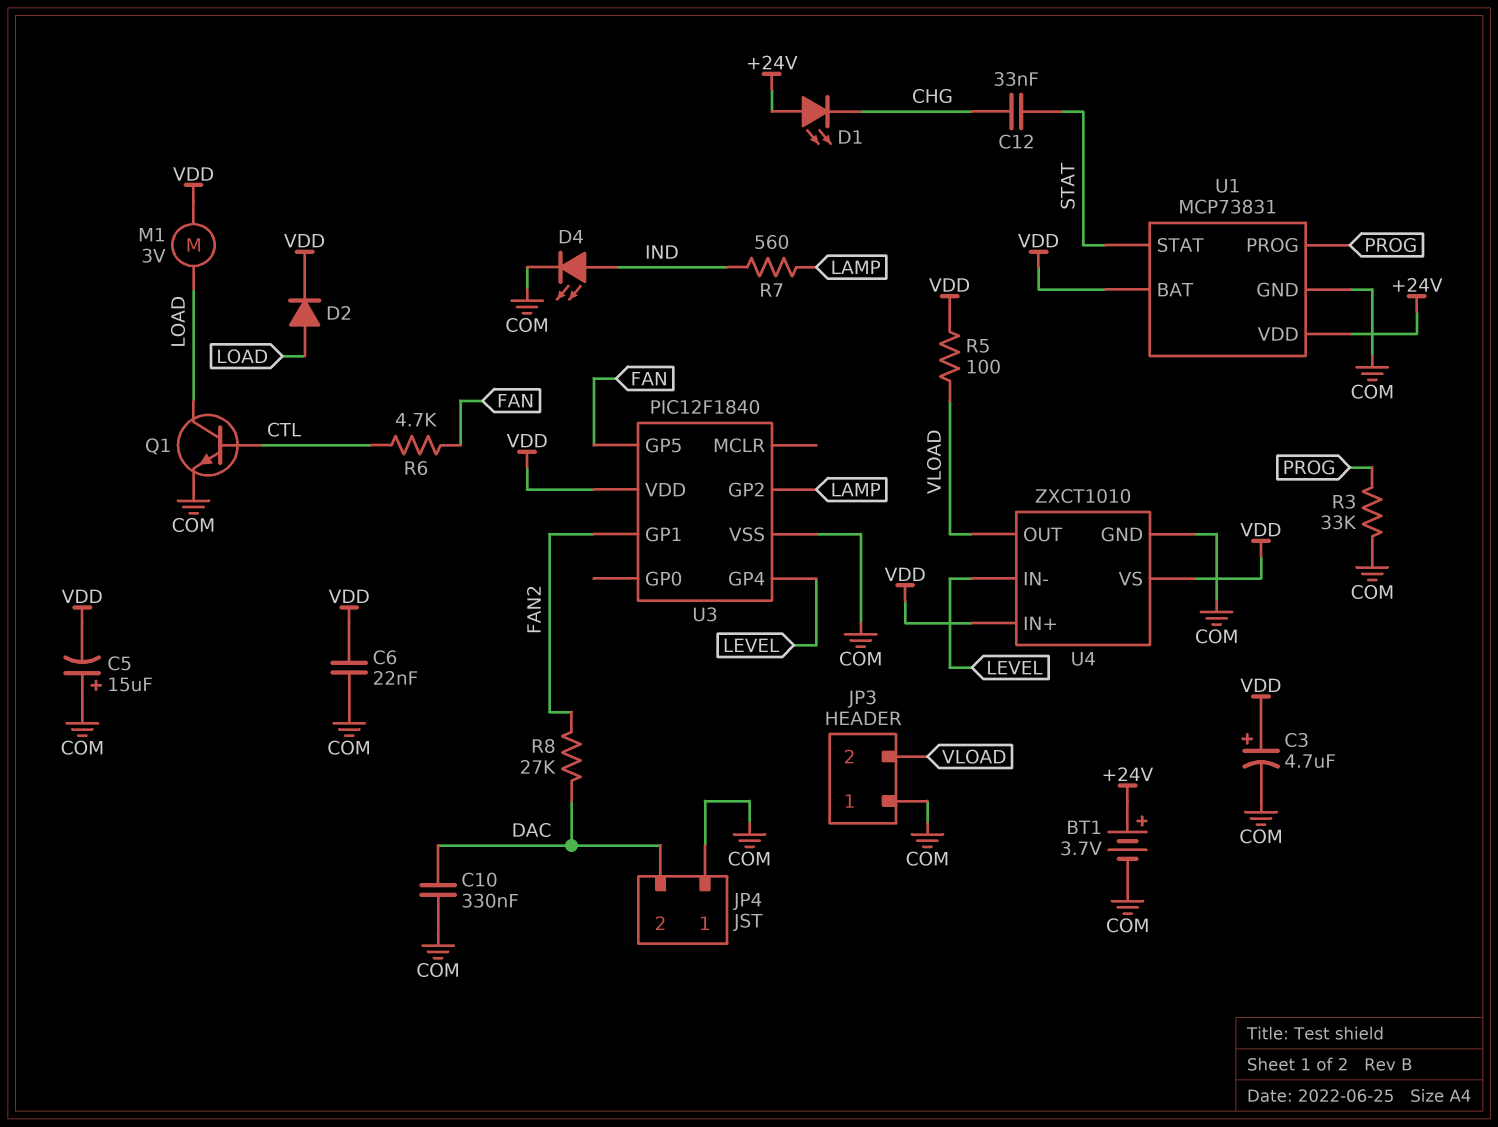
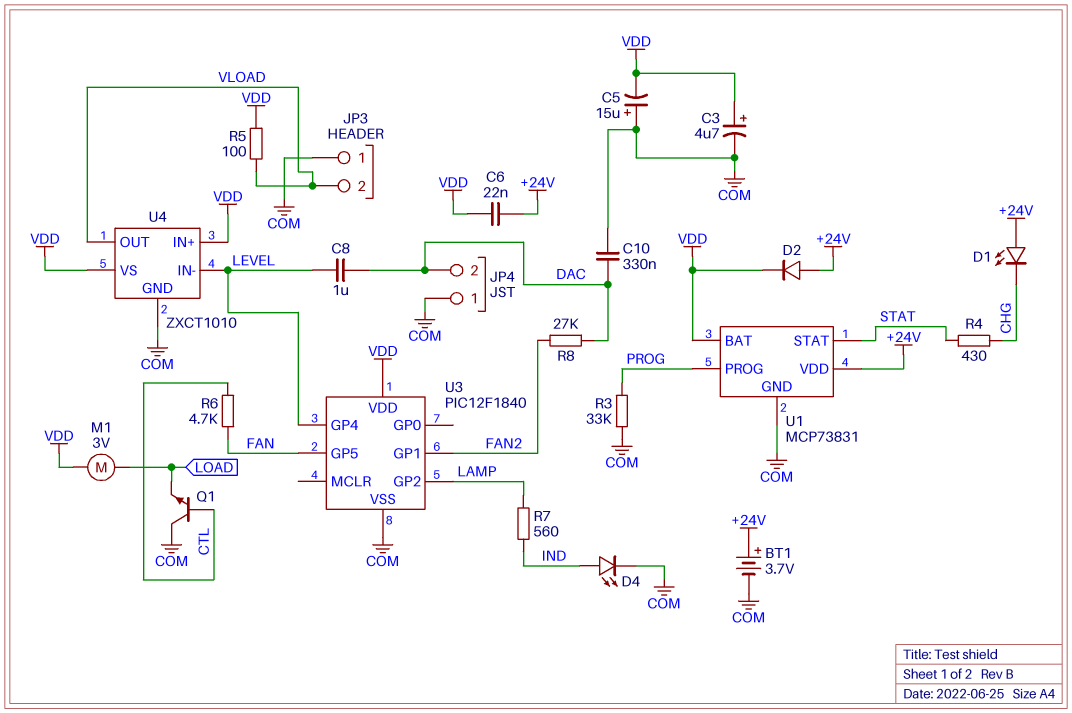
C6: 22nF (COM, VDD) -> 22nF (+24V, VDD)
C8: none -> 1uF (DAC, LEVEL)
C12: 33nF (CHG, STAT) -> none
D2: diode (A LOAD, K VDD) -> diode (A +24V, K VDD)
Q1: NPN (B CTL, C LOAD, E COM) -> NPN (B CTL, C COM, E LOAD)
R4: none -> 430 (CHG, STAT)

